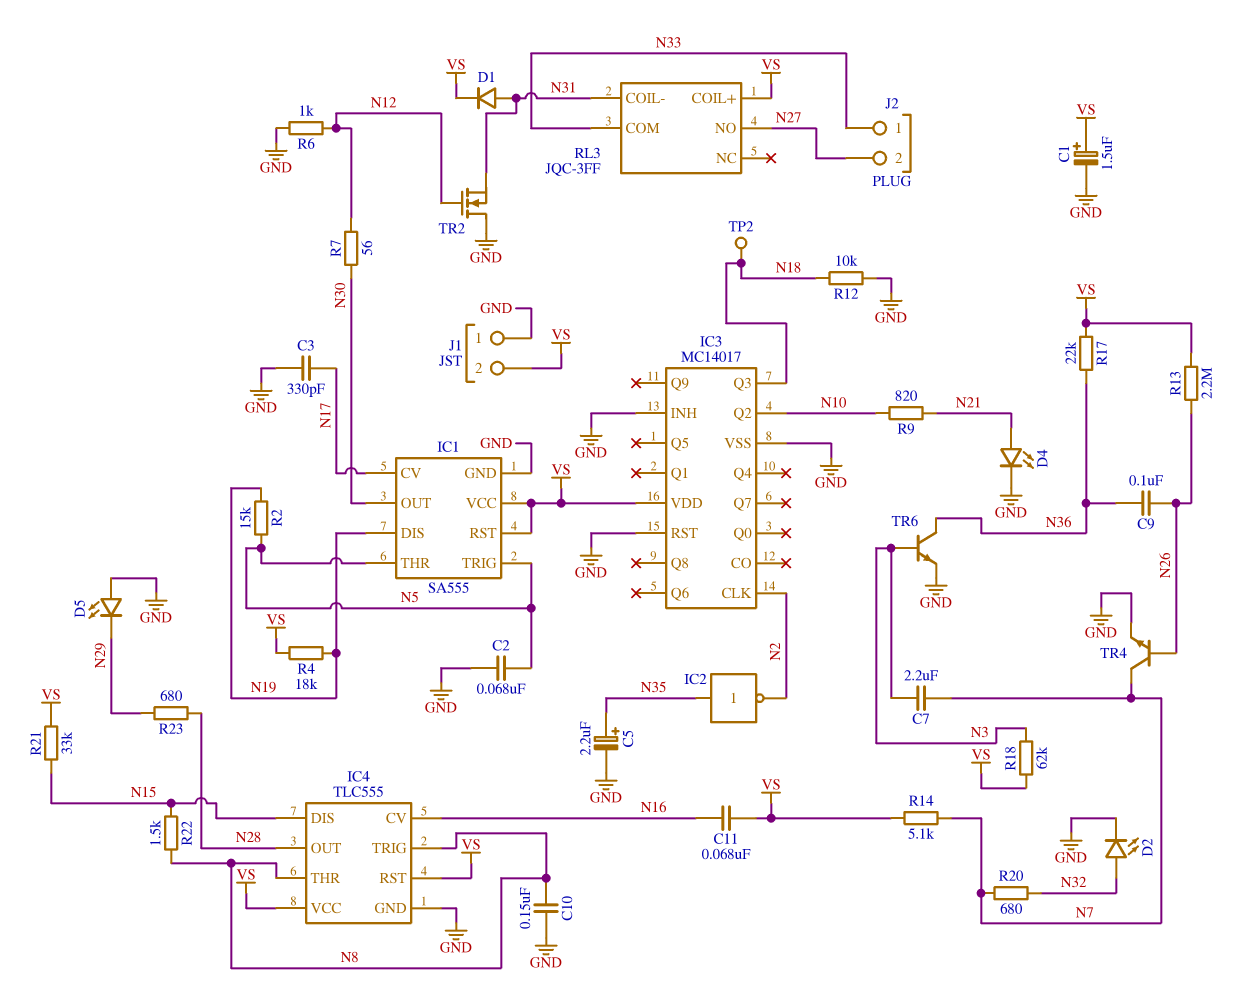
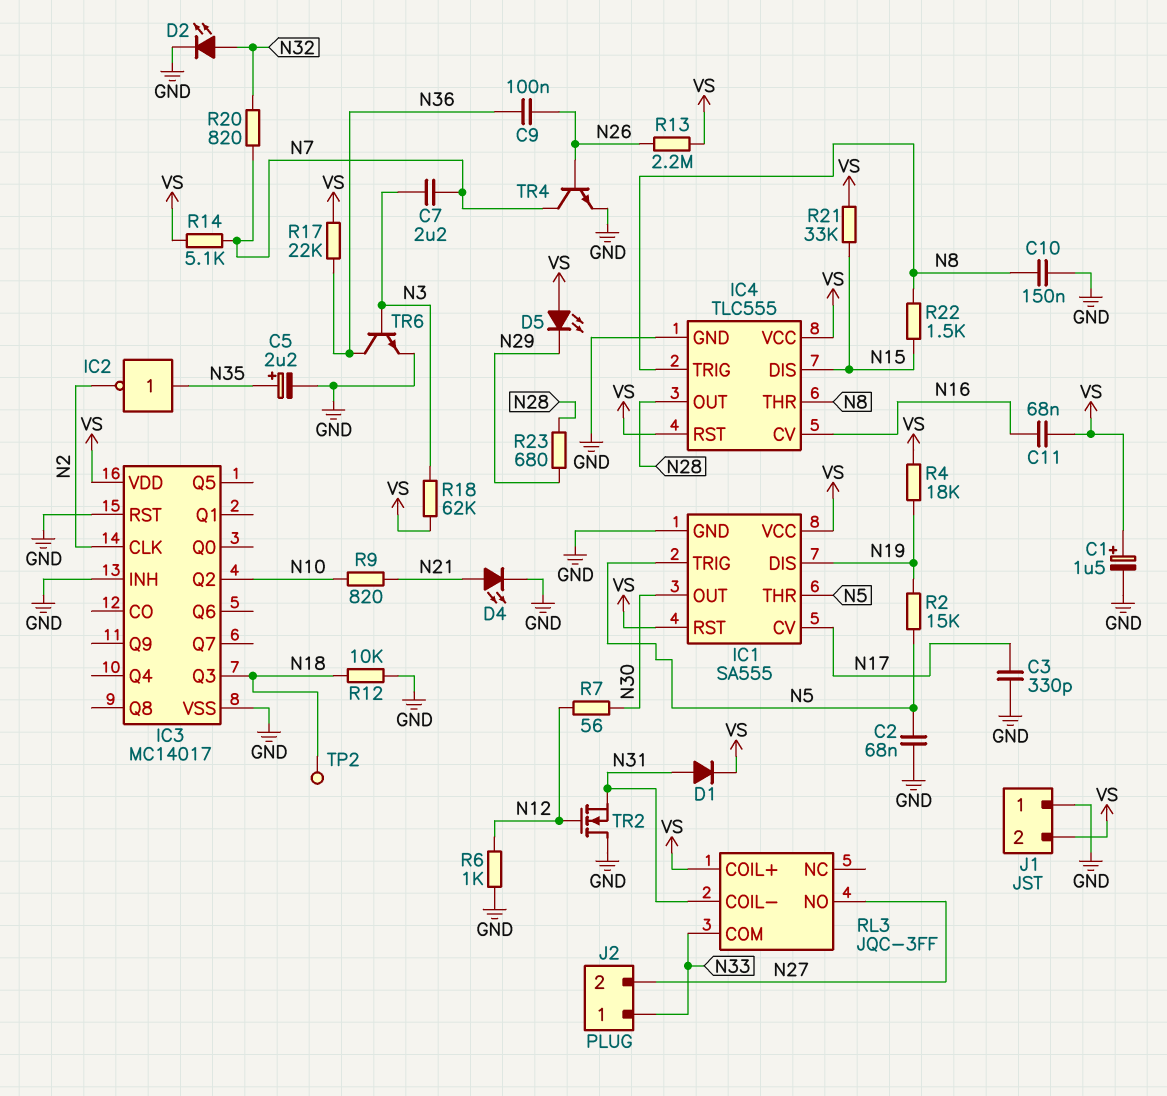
D5: LED (A GND, K N29) -> LED (A VS, K N29)
R20: 680 (N7, N32) -> 820 (N7, N32)

